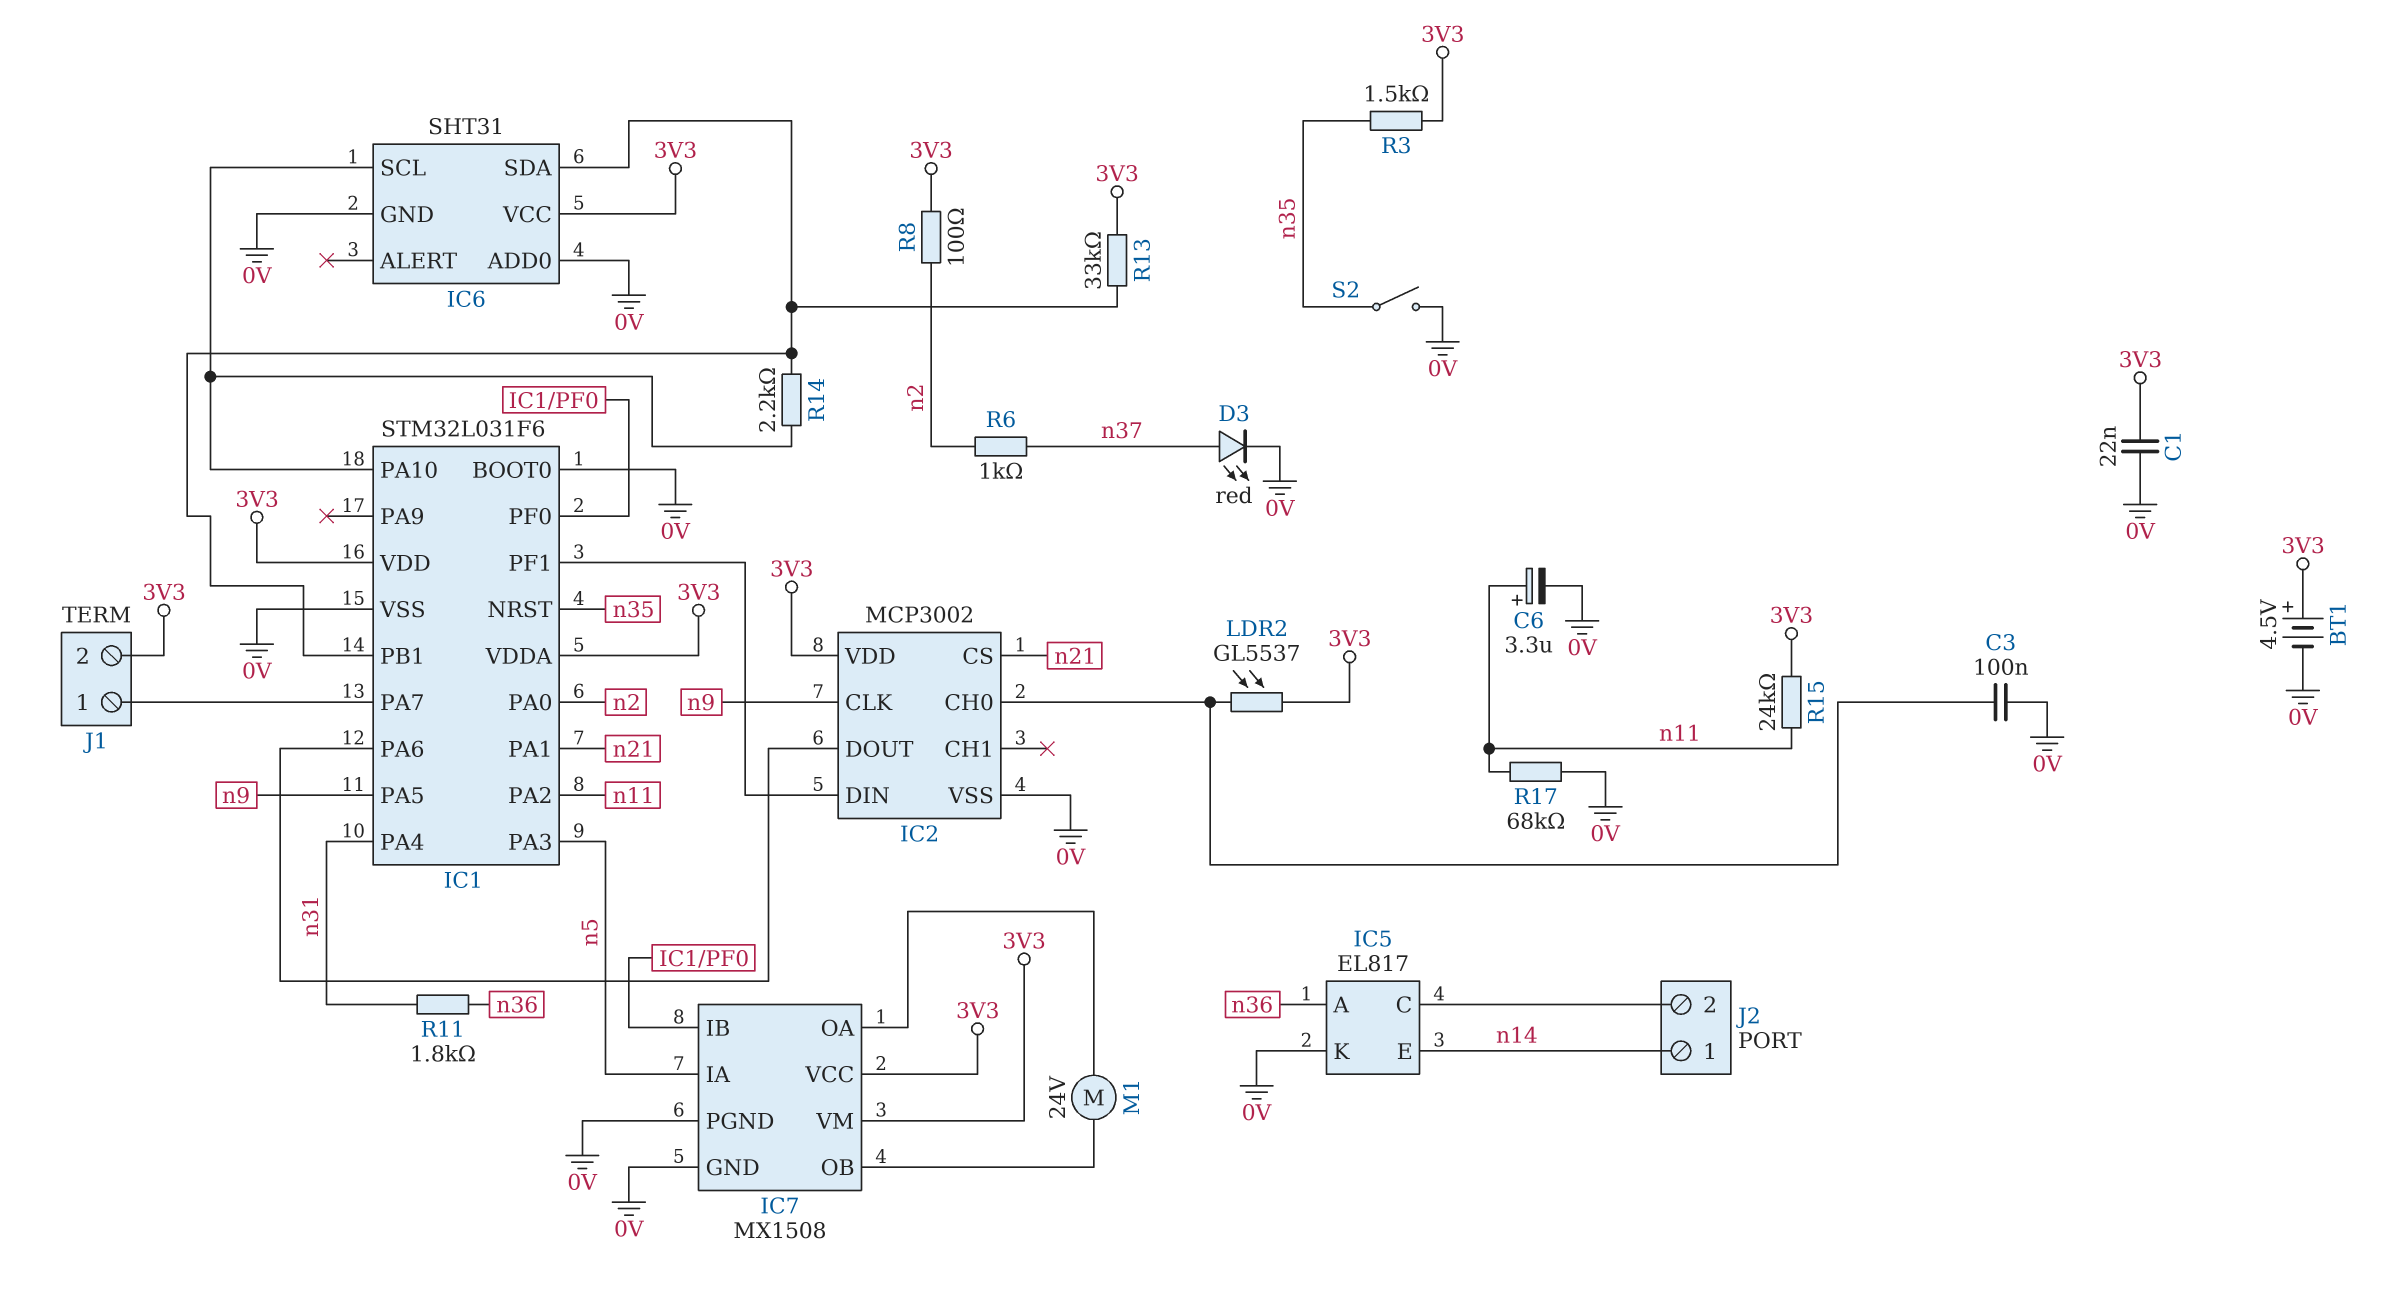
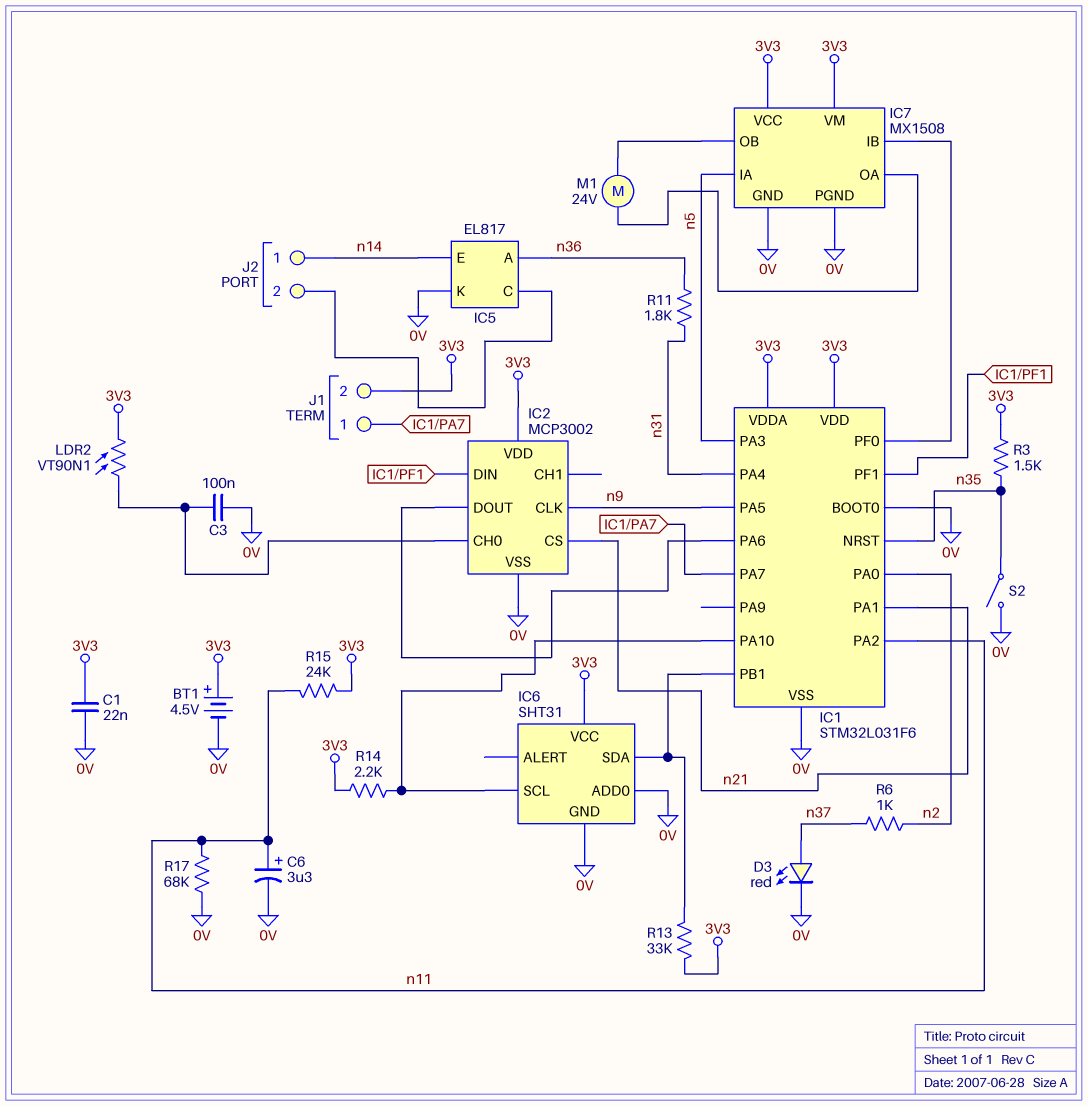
LDR2: GL5537 (3V3, IC2/CH0) -> VT90N1 (3V3, IC2/CH0)
R8: 100 (3V3, n2) -> none
R14: 2.2k (IC1/PA10, IC1/PB1) -> 2.2k (3V3, IC1/PA10)

